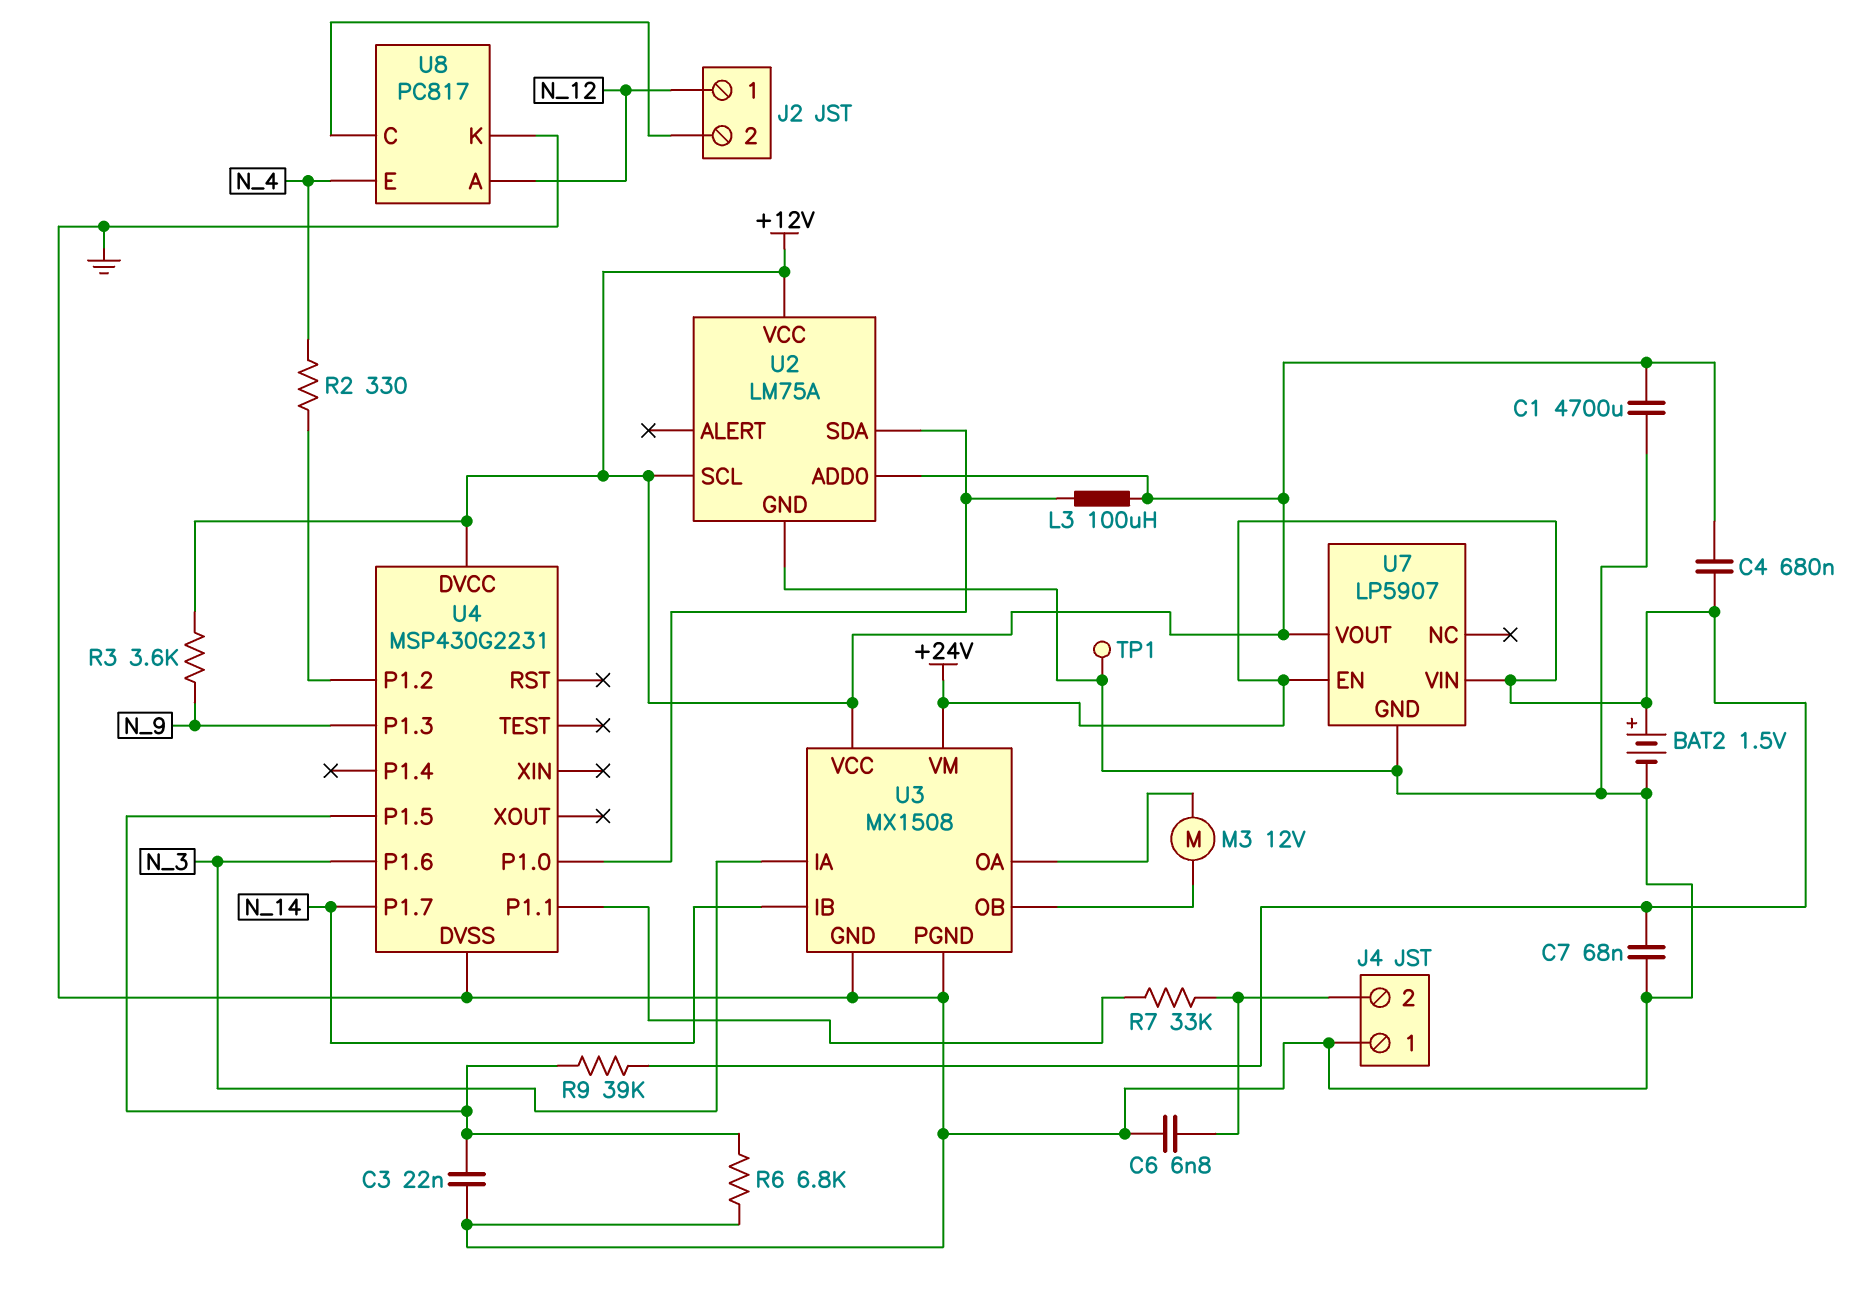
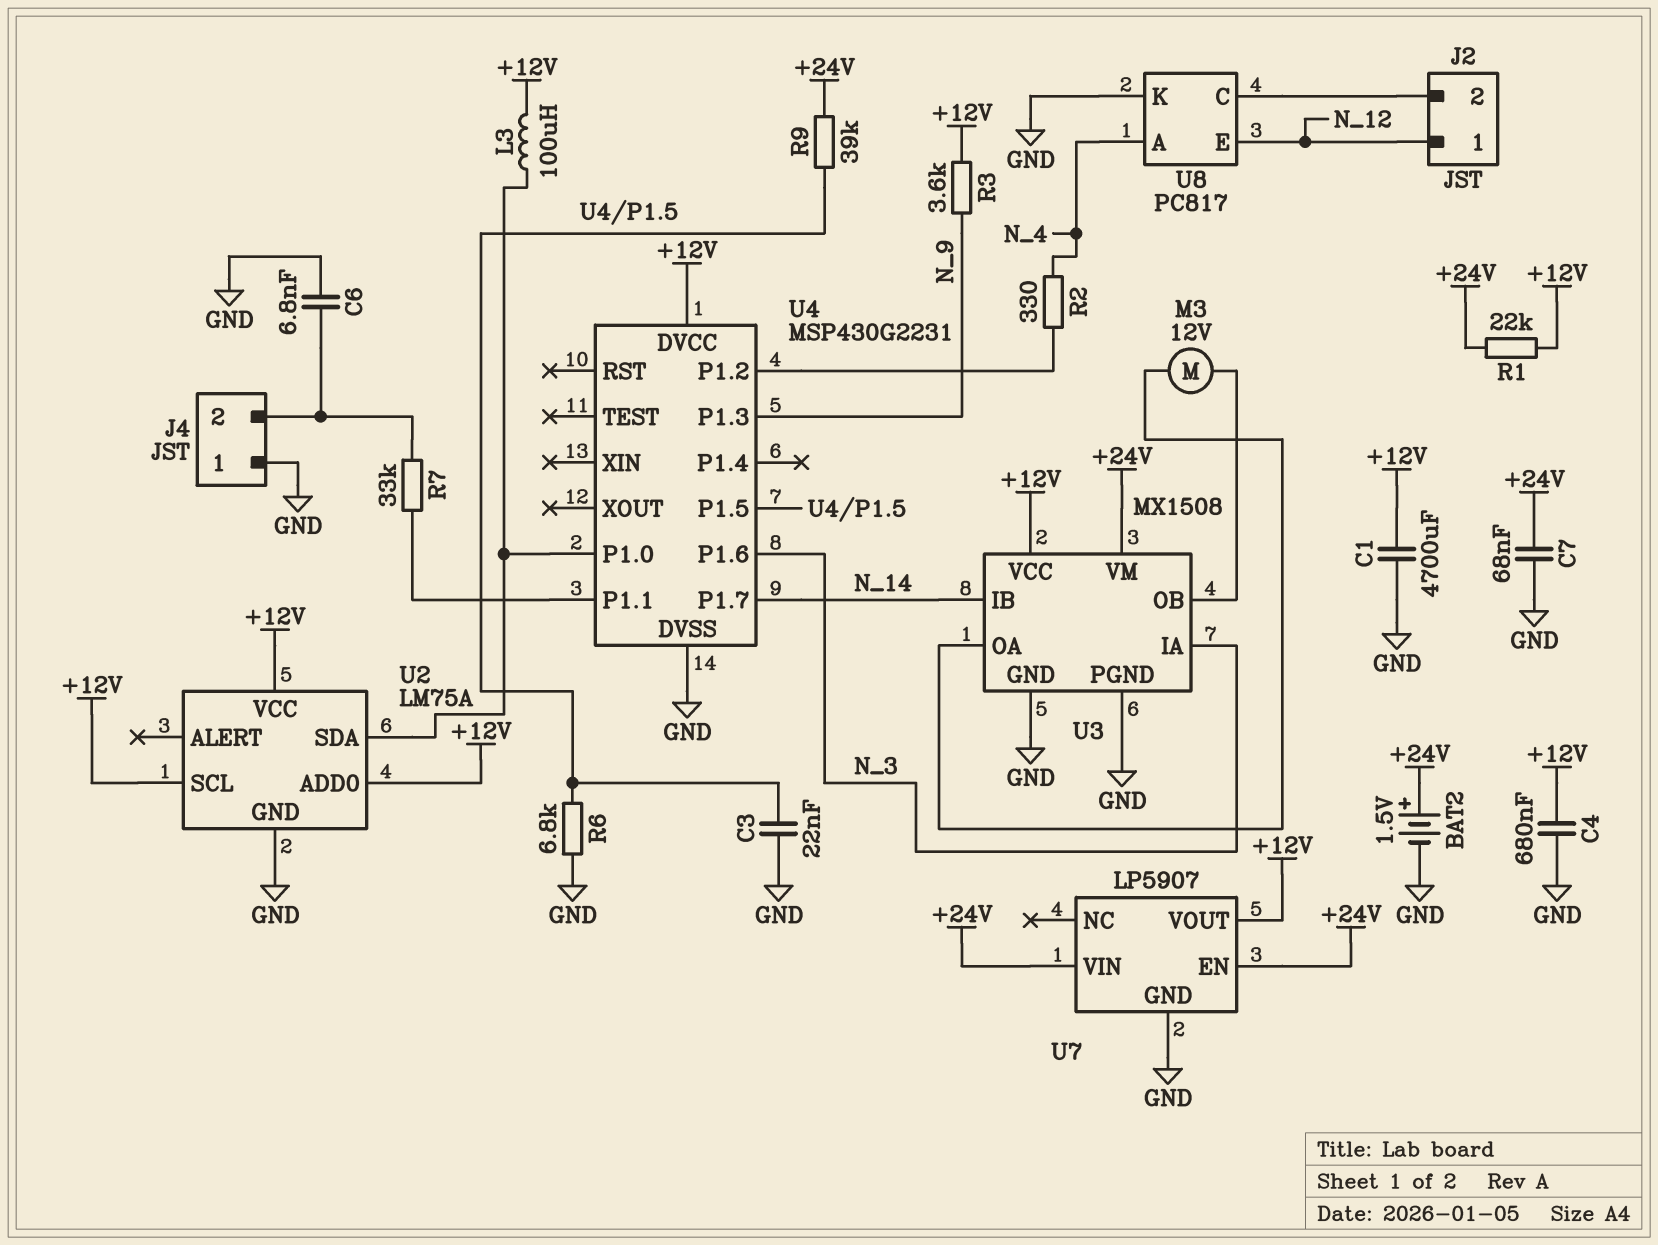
C4: 680nF (+12V, +24V) -> 680nF (+12V, GND)
R1: none -> 22k (+12V, +24V)
TP1: test point (GND) -> none
U8 pin A: N_12 -> N_4
U8 pin E: N_4 -> N_12

